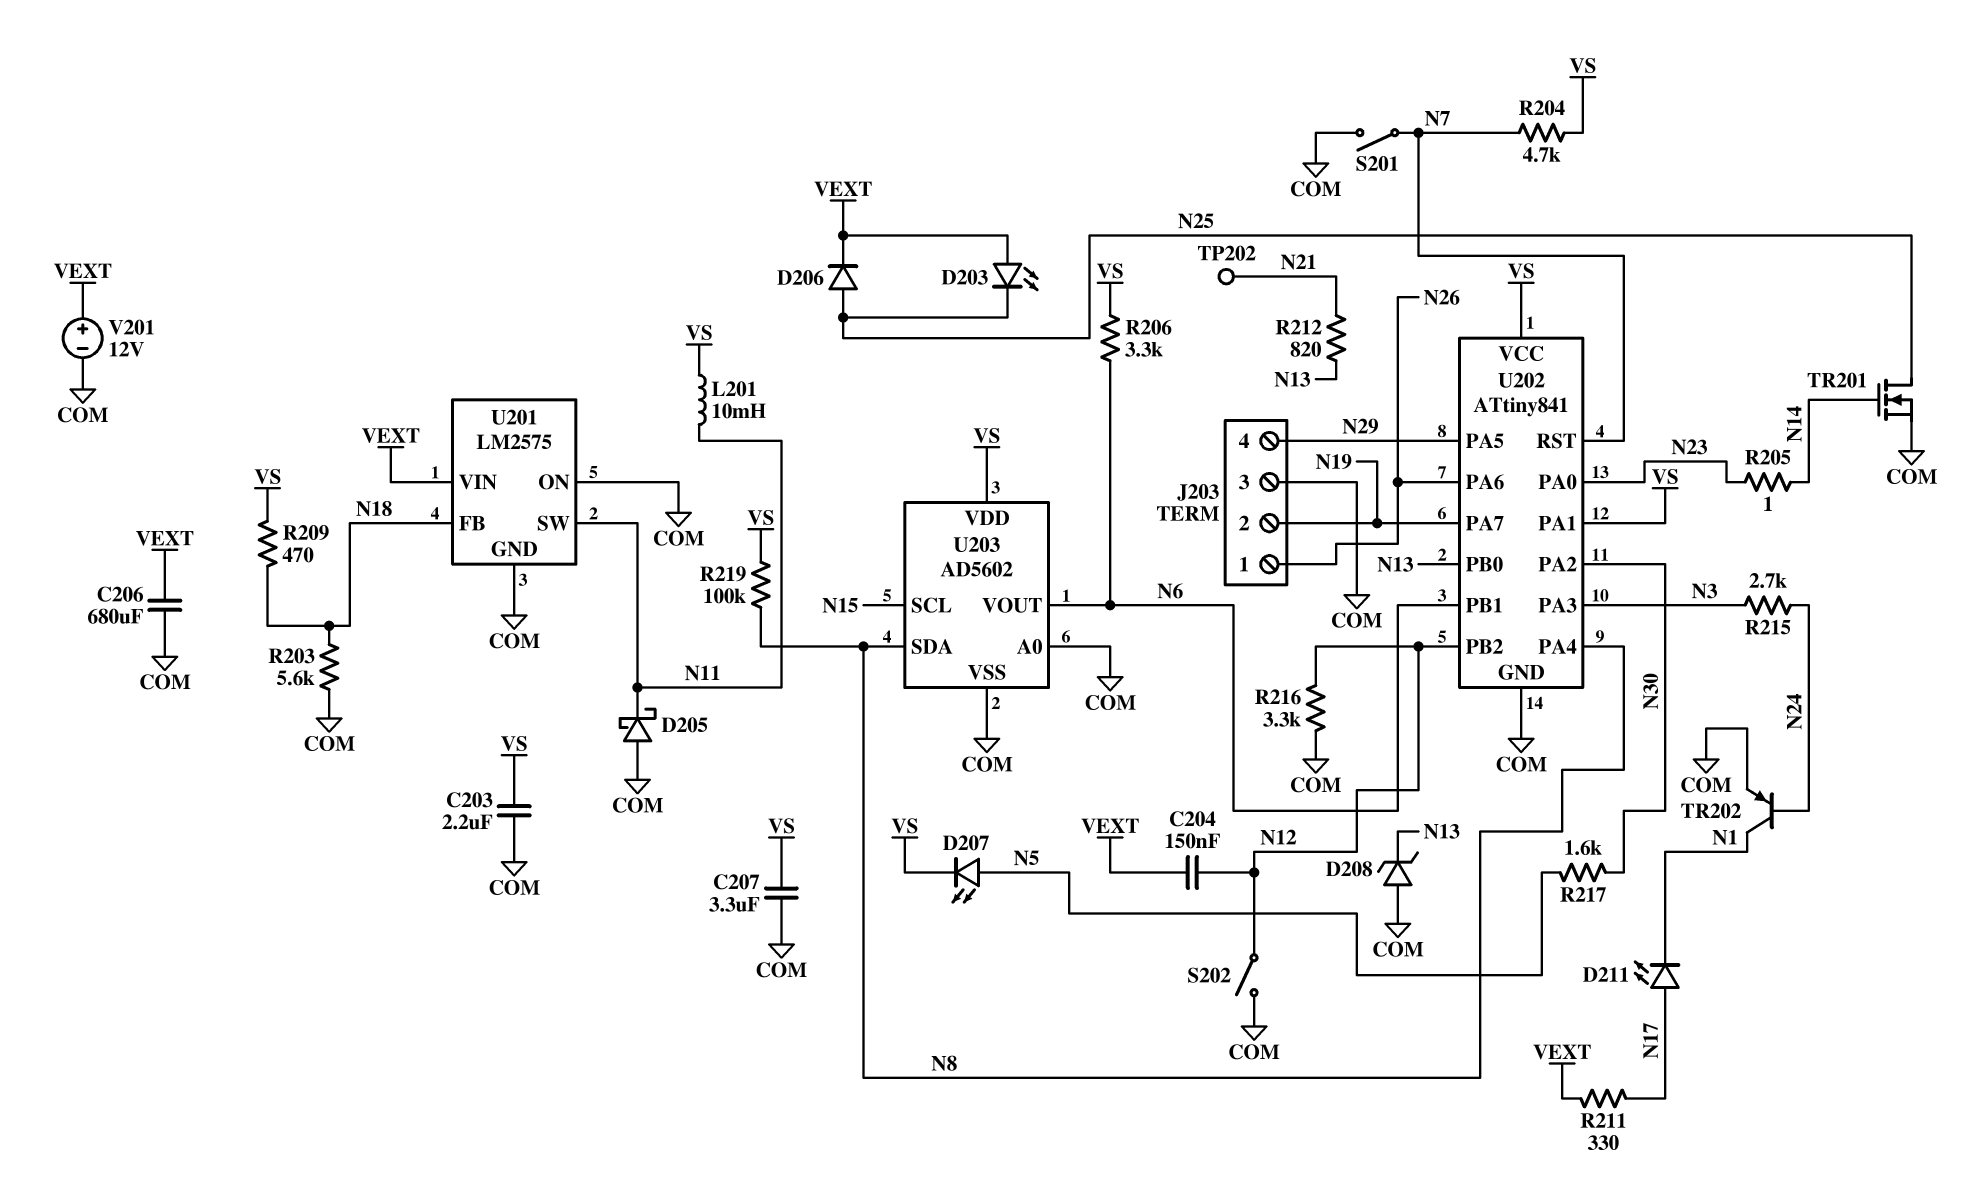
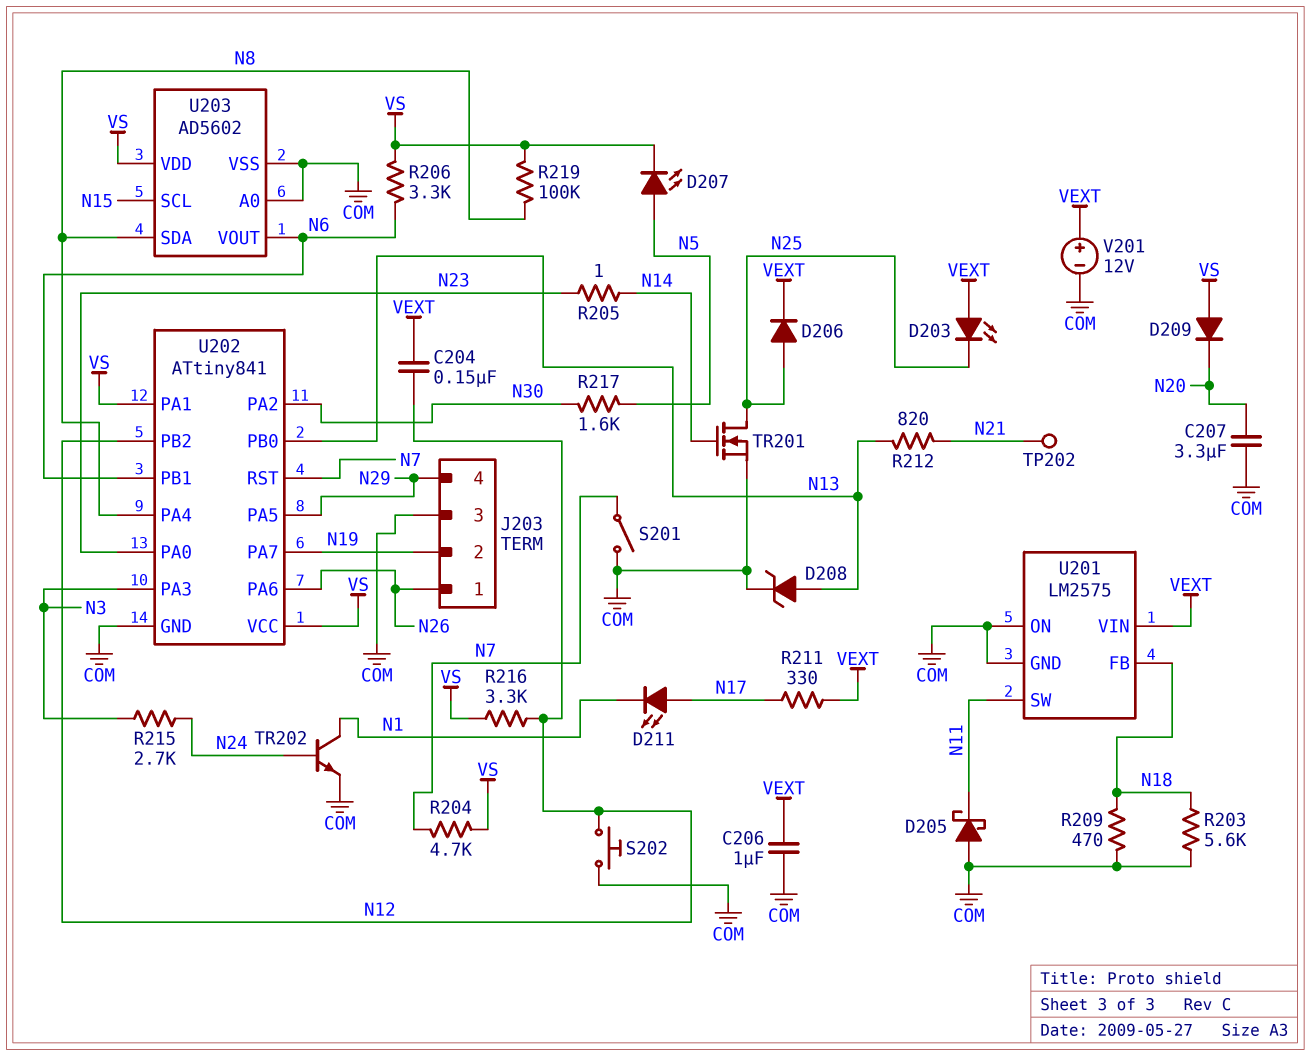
C203: 2.2uF (COM, VS) -> none
C206: 680uF (COM, VEXT) -> 1uF (COM, VEXT)
C207: 3.3uF (COM, VS) -> 3.3uF (COM, N20)
D208: zener (A COM, K N13) -> zener (A N13, K COM)
D209: none -> diode (A VS, K N20)
L201: 10mH (N11, VS) -> none
R209: 470 (N18, VS) -> 470 (COM, N18)
R216: 3.3k (COM, N12) -> 3.3k (N12, VS)
S202: switch (COM, N12) -> button (COM, N12)
TR202: PNP (B N24, C N1, E COM) -> NPN (B N24, C N1, E COM)

